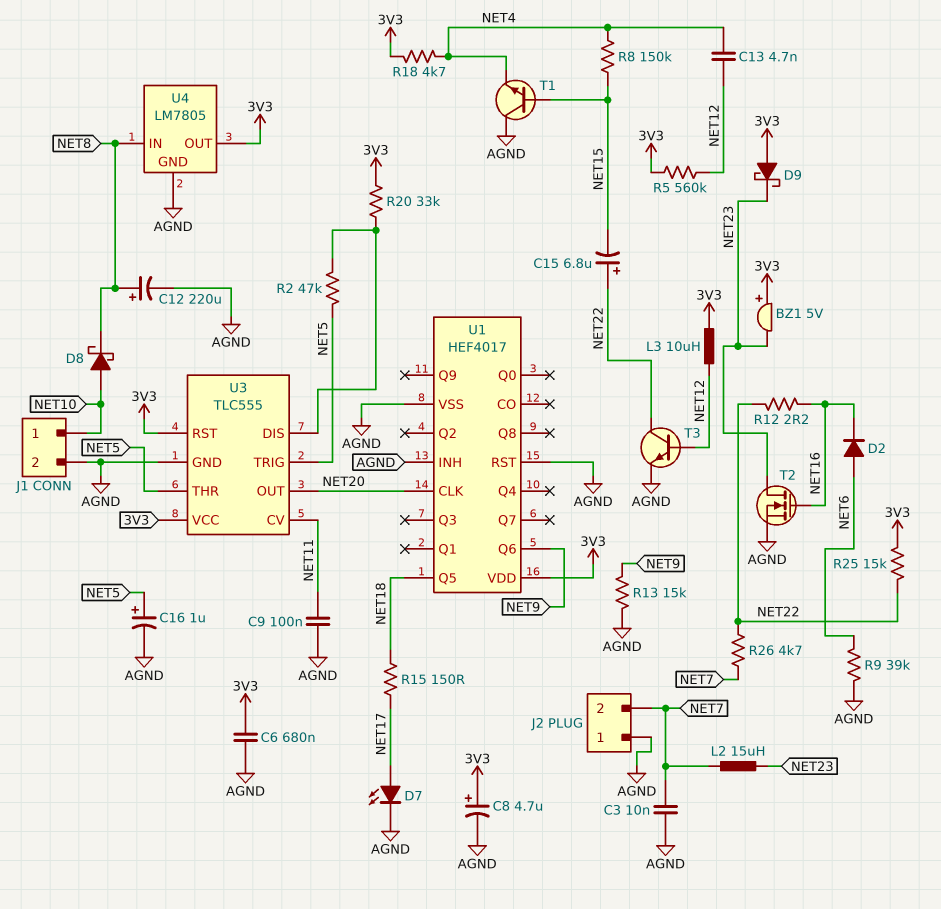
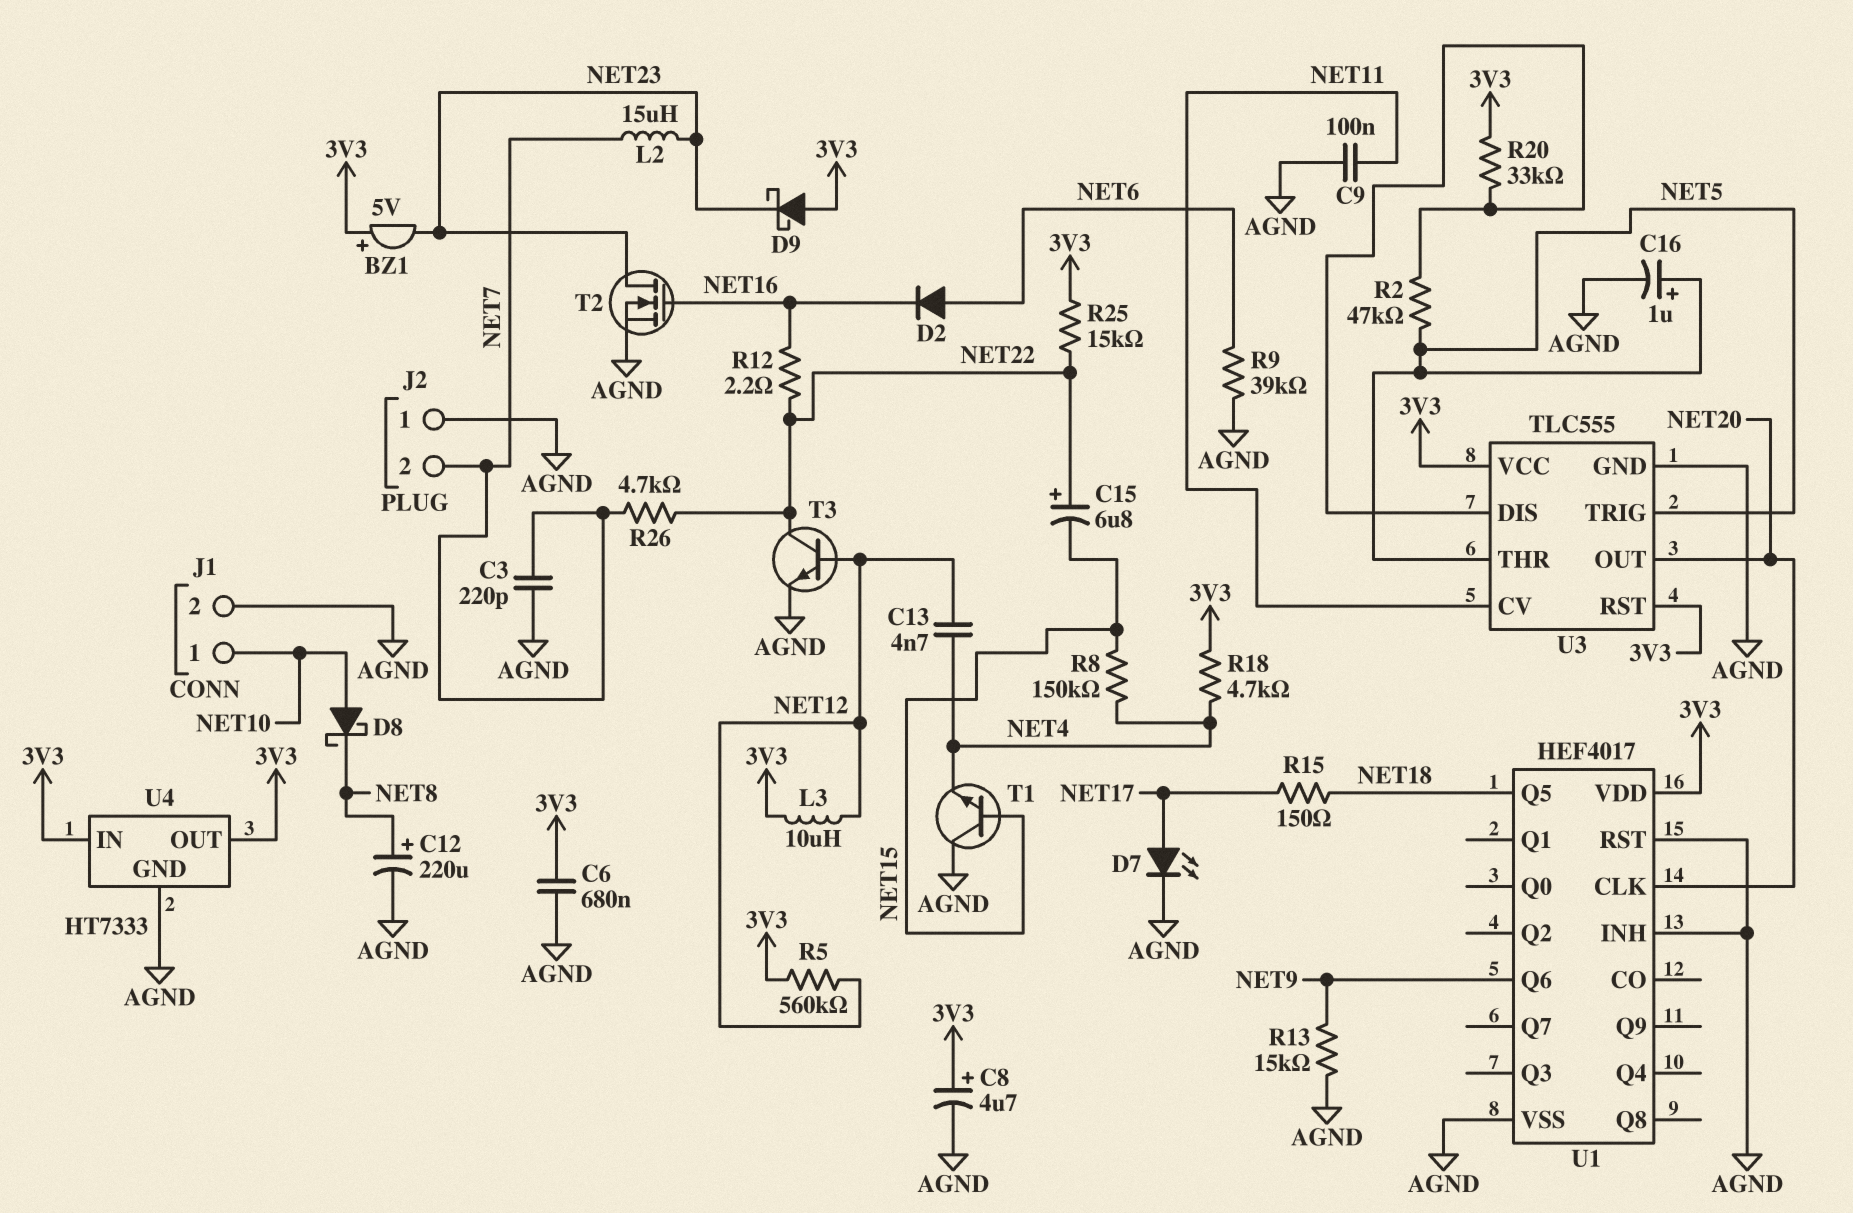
C3: 10nF (AGND, NET7) -> 220pF (AGND, NET7)
U4: LM7805 -> HT7333
U4 pin IN: NET8 -> 3V3

